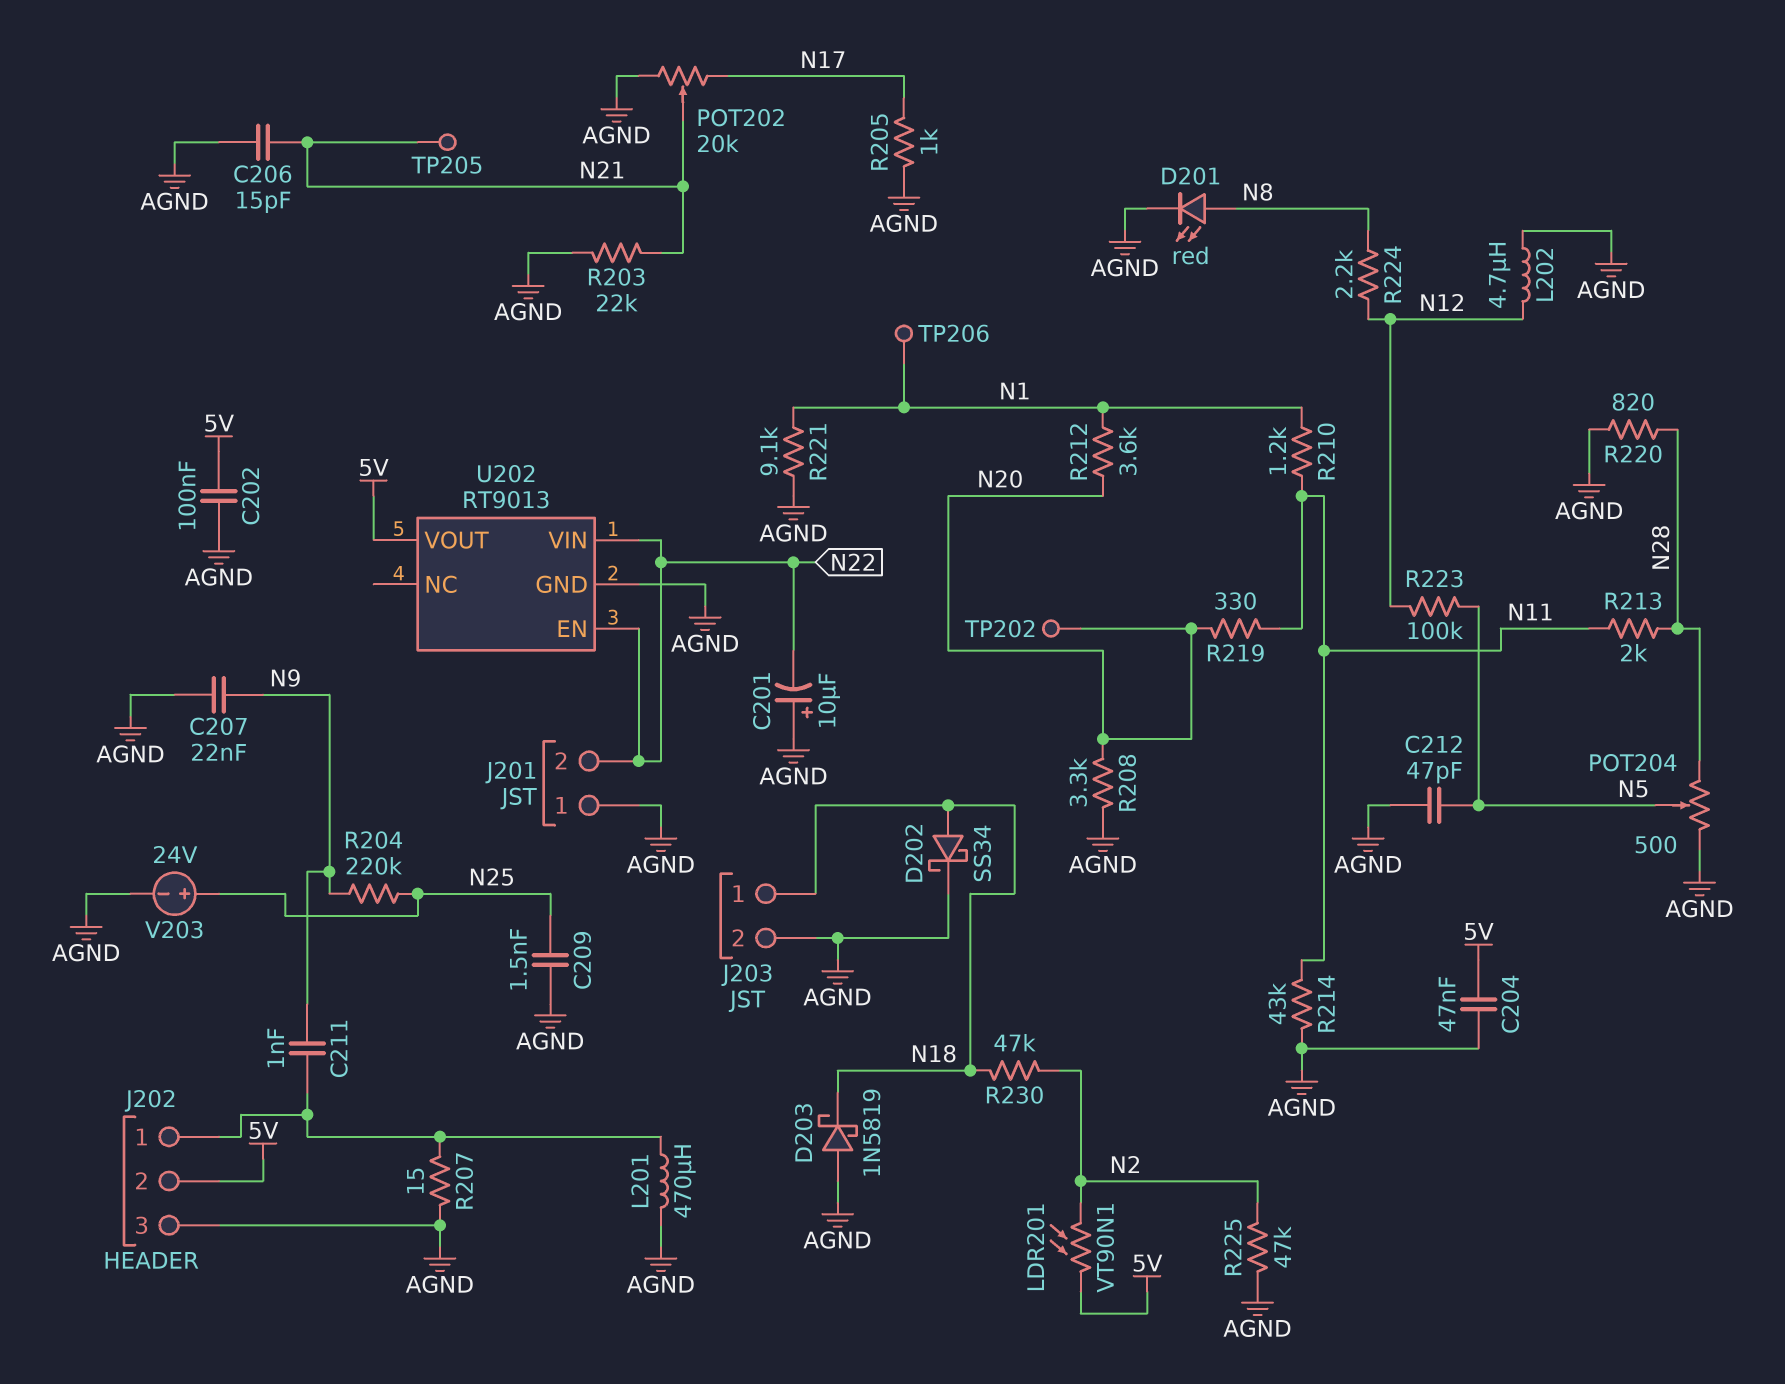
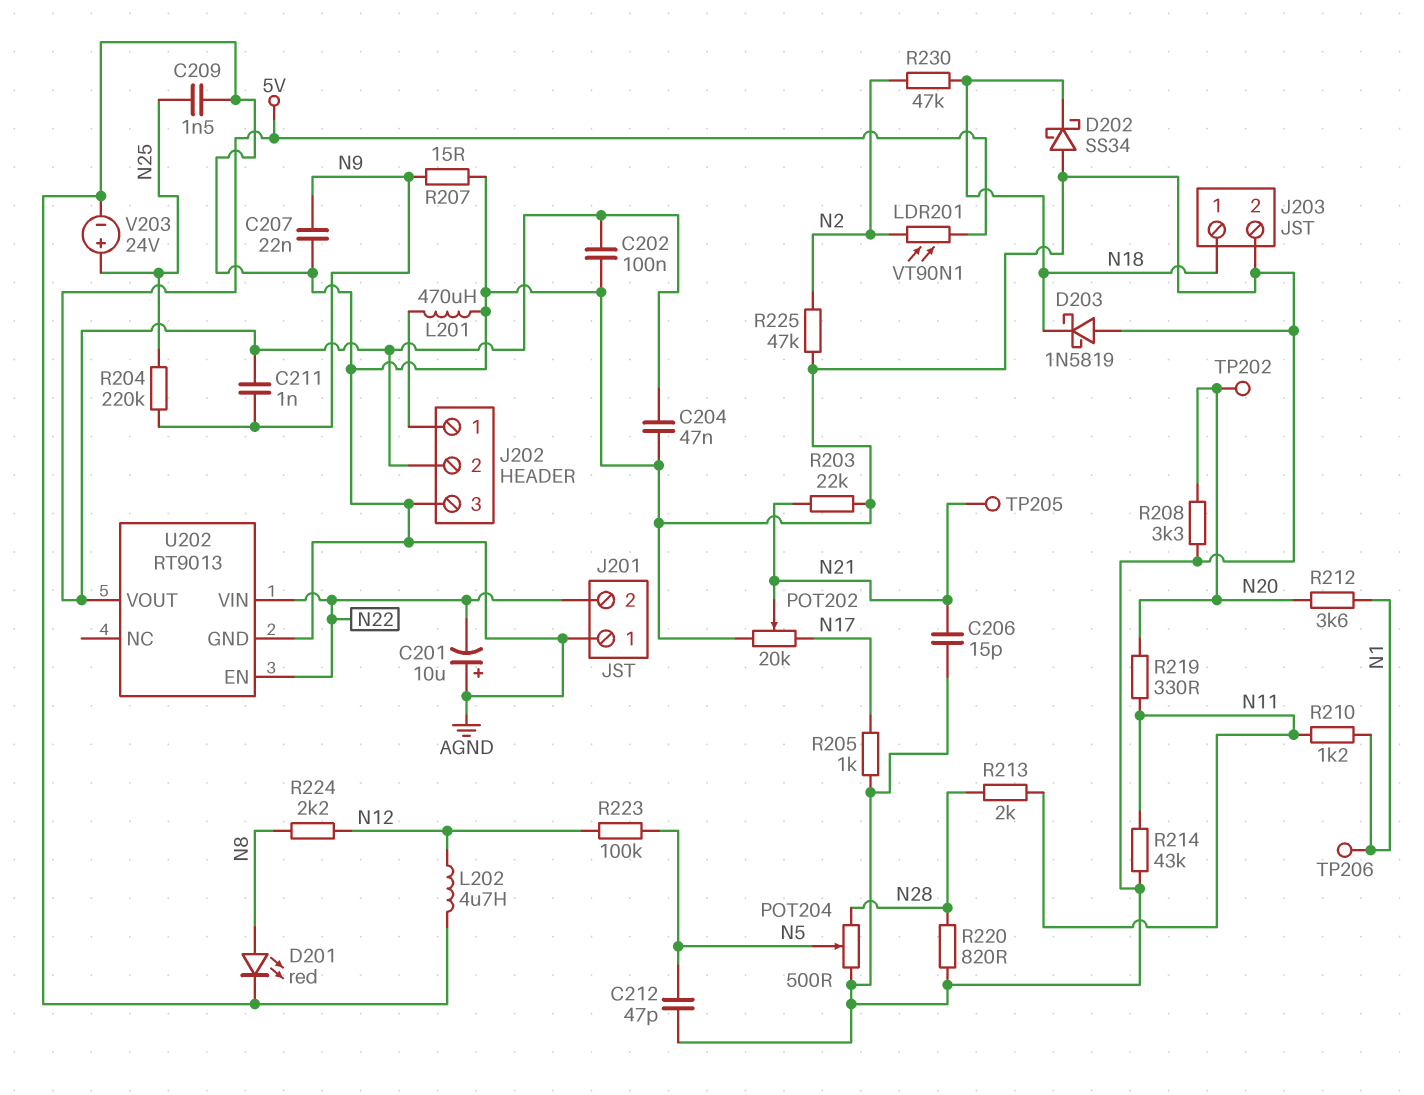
C211: 1nF (J202/1, N9) -> 1nF (5V, N9)
D202: schottky SS34 (A N18, K AGND) -> schottky SS34 (A AGND, K N18)
R207: 15 (AGND, J202/1) -> 15 (AGND, N9)
R221: 9.1k (AGND, N1) -> none

